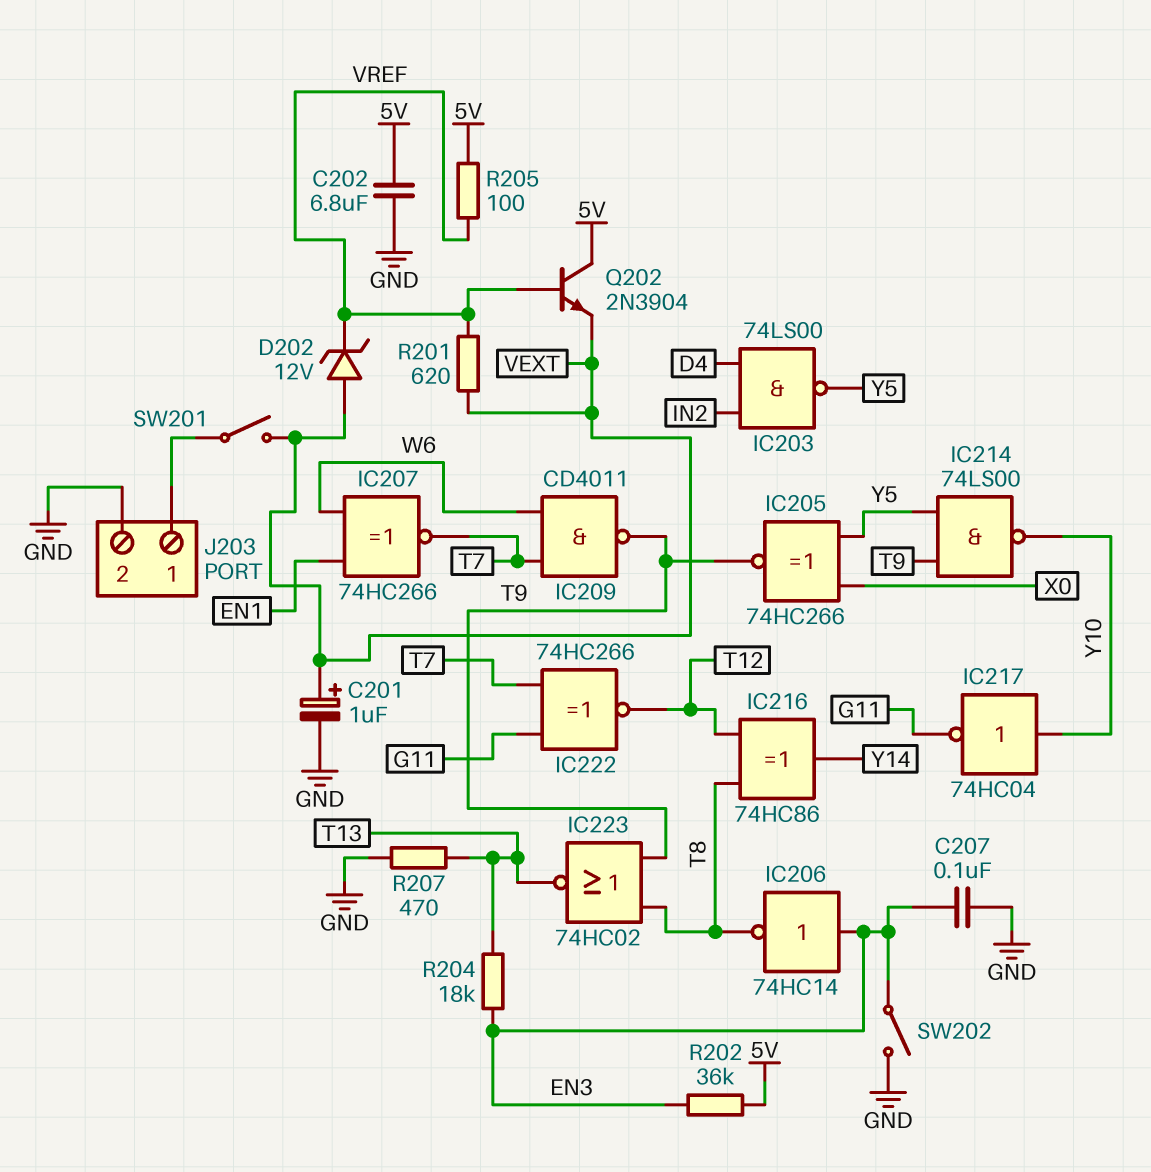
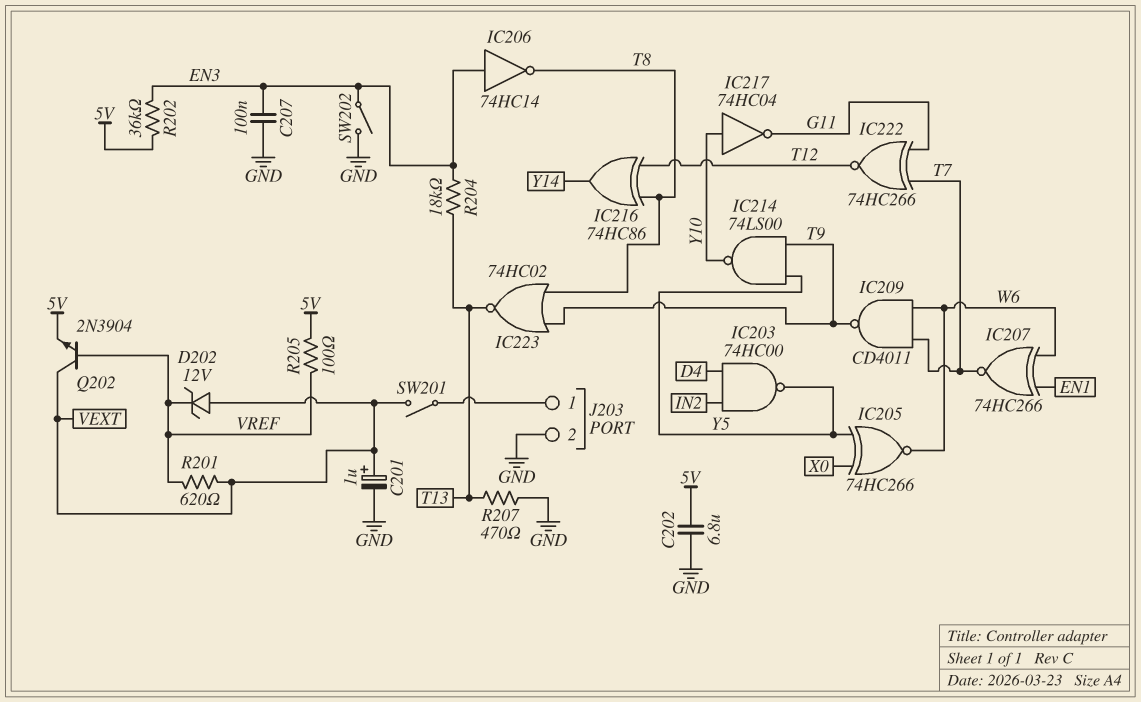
IC203: NAND 74LS00 (in D4, in IN2, out Y5) -> NAND 74HC00 (in D4, in IN2, out Y5)
IC205: XNOR 74HC266 (in X0, in Y5, out T9) -> XNOR 74HC266 (in X0, in Y5, out W6)
Q202: NPN 2N3904 (B VREF, C 5V, E VEXT) -> NPN 2N3904 (B VREF, C VEXT, E 5V)

